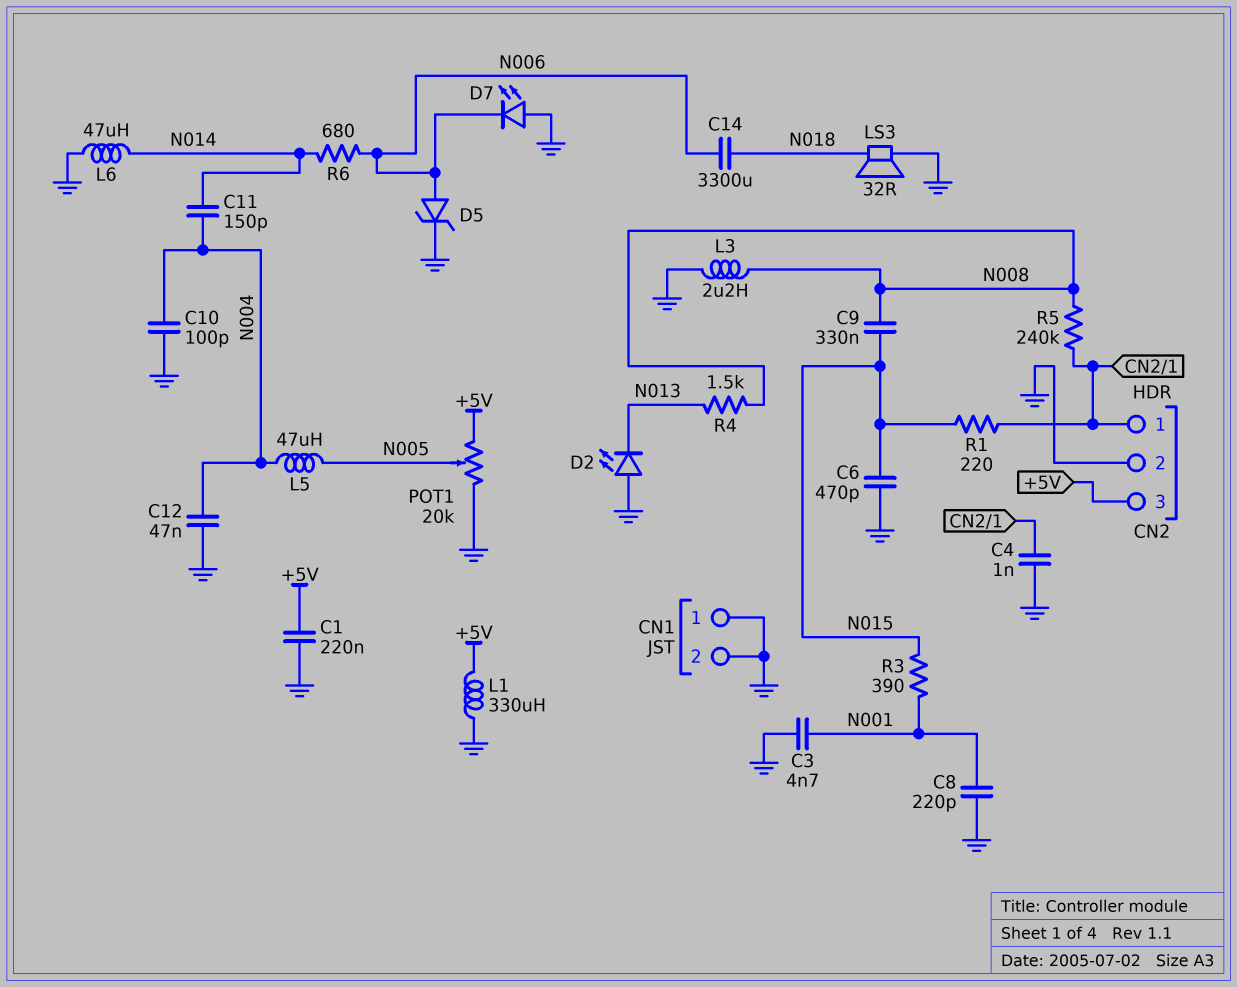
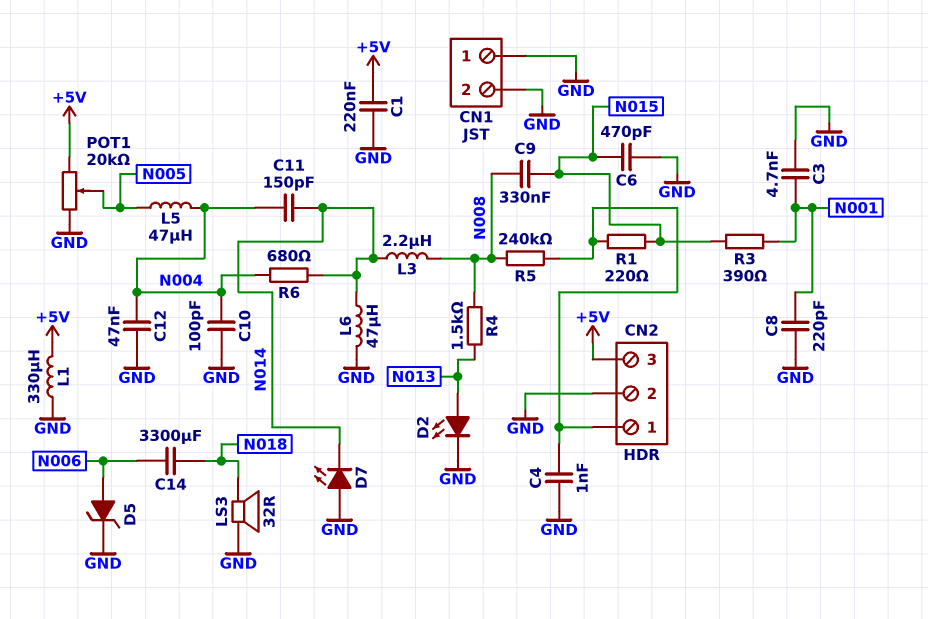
D2: LED (A GND, K N013) -> LED (A N013, K GND)
D7: LED (A GND, K N006) -> LED (A GND, K N014)
L3: 2.2uH (GND, N008) -> 2.2uH (N008, N014)
R6: 680 (N006, N014) -> 680 (N004, N014)

